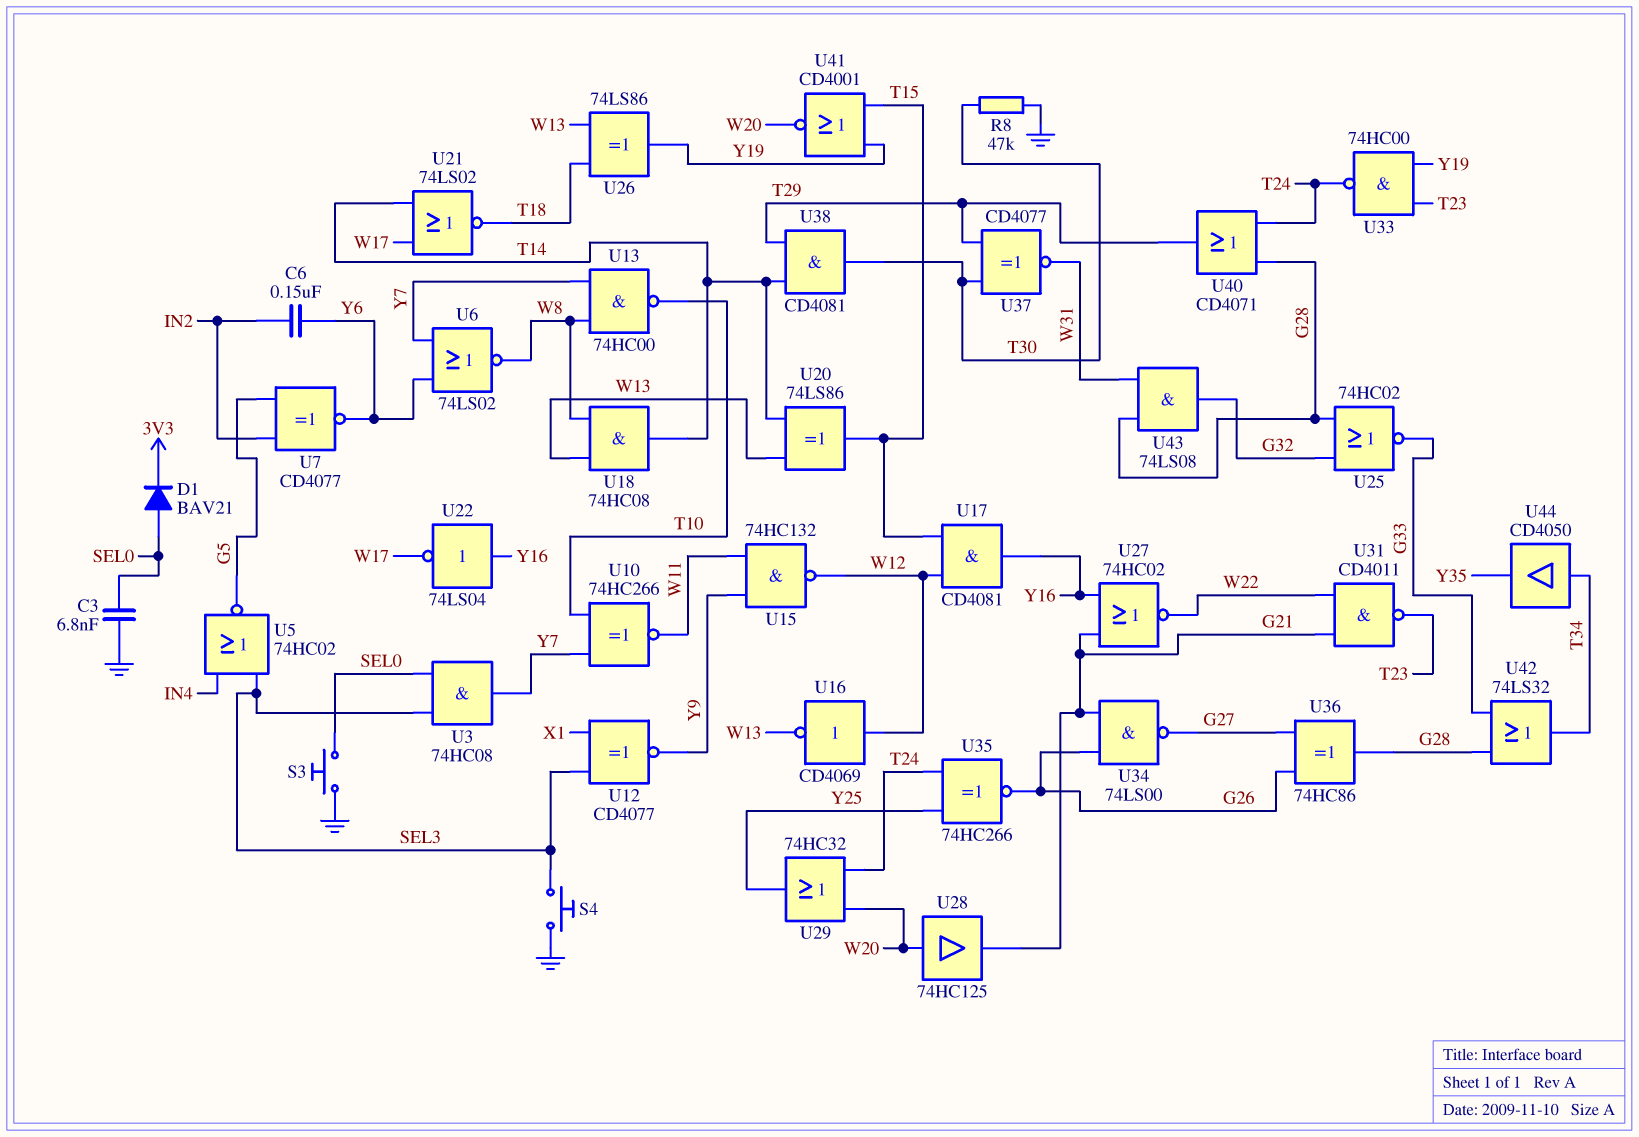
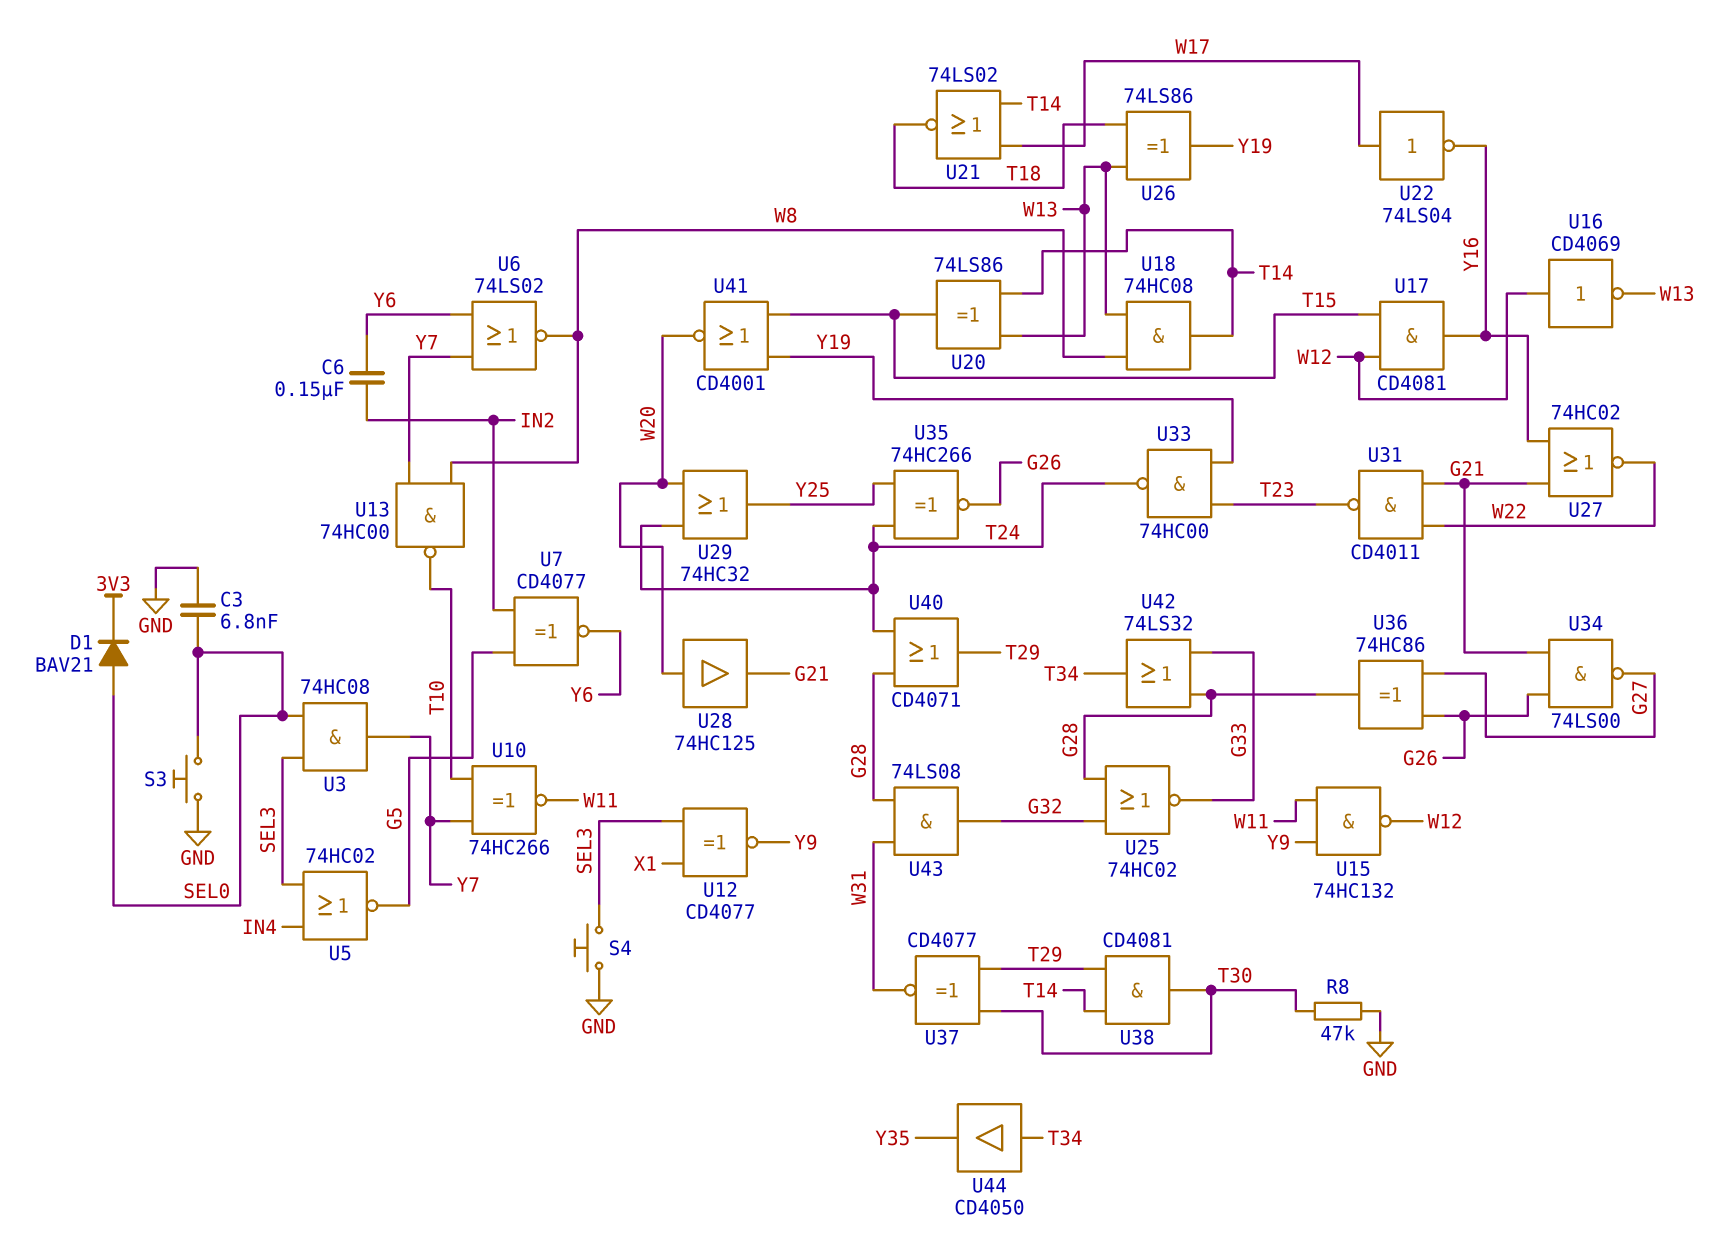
U22: NOT 74LS04 (in Y16, out W17) -> NOT 74LS04 (in W17, out Y16)

